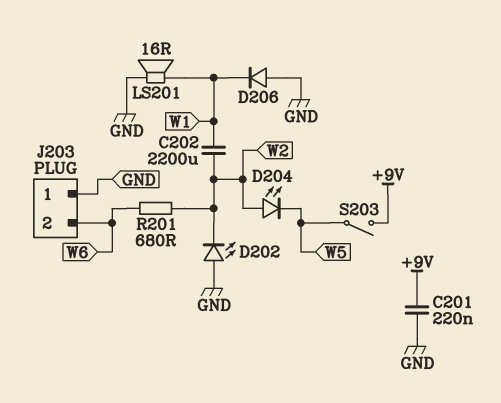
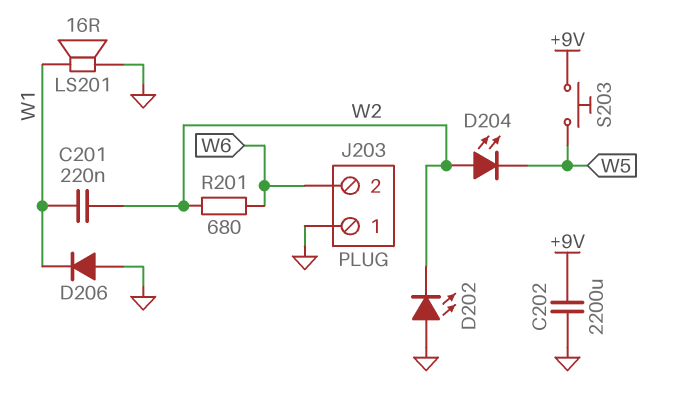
C201: 220nF (+9V, GND) -> 220nF (W1, W2)
C202: 2200uF (W1, W2) -> 2200uF (+9V, GND)
S203: switch (+9V, W5) -> button (+9V, W5)

